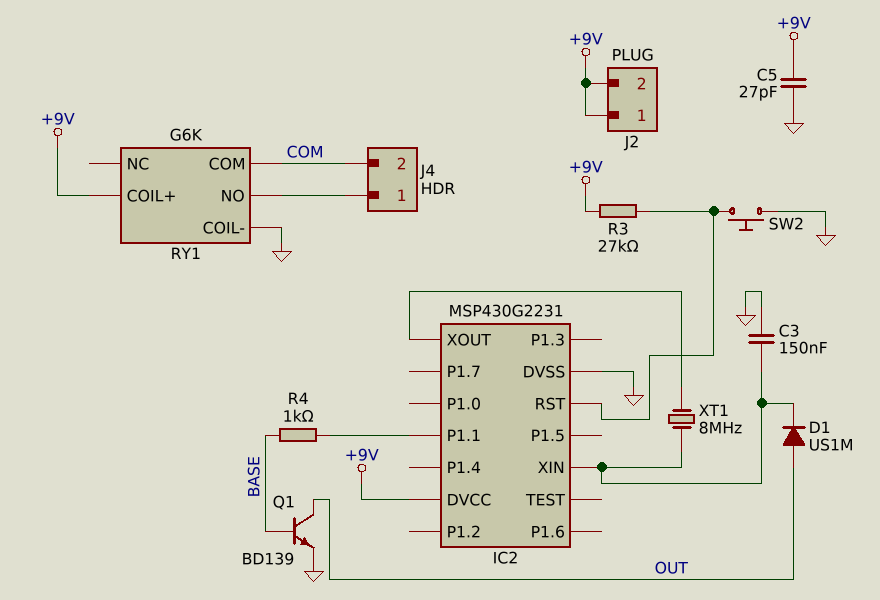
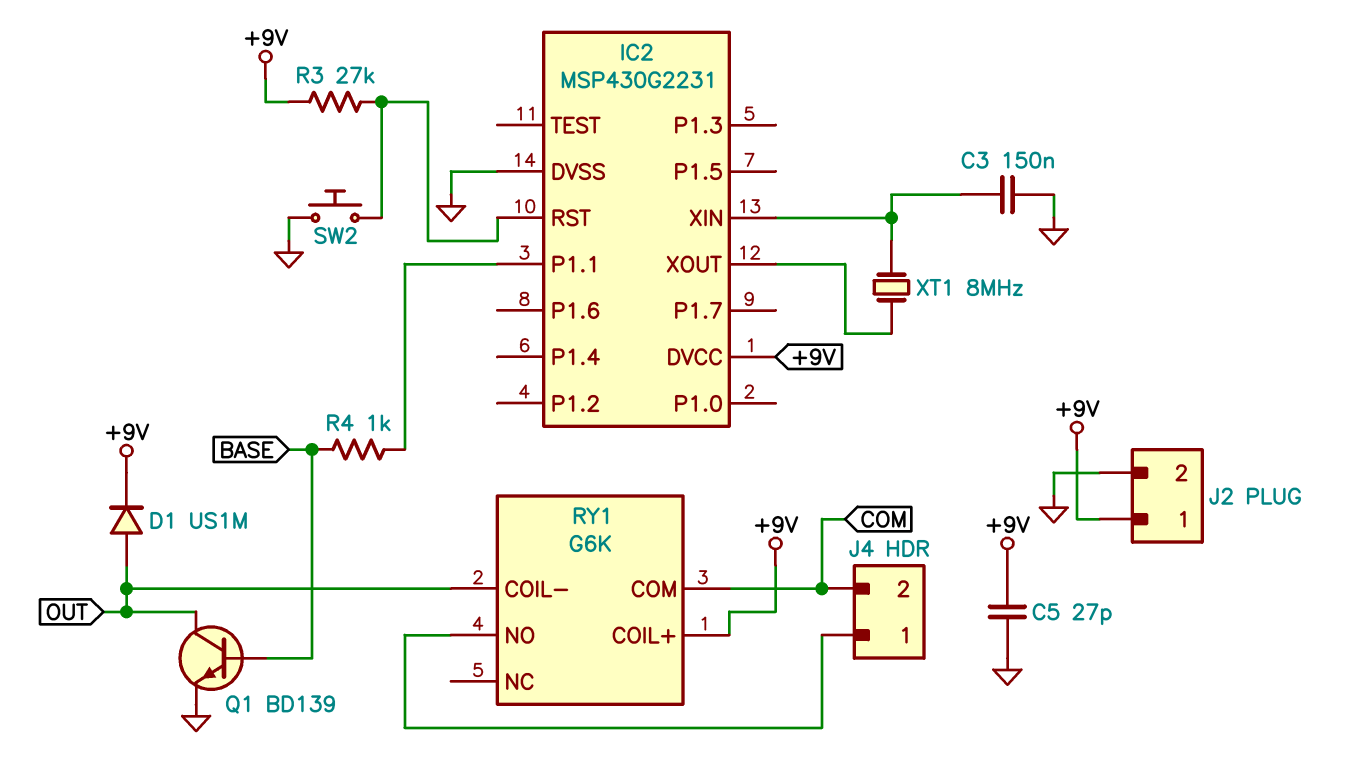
D1: diode US1M (A OUT, K IC2/XIN) -> diode US1M (A OUT, K +9V)
J2 pin 2: +9V -> GND
RY1 pin COIL-: GND -> OUT

